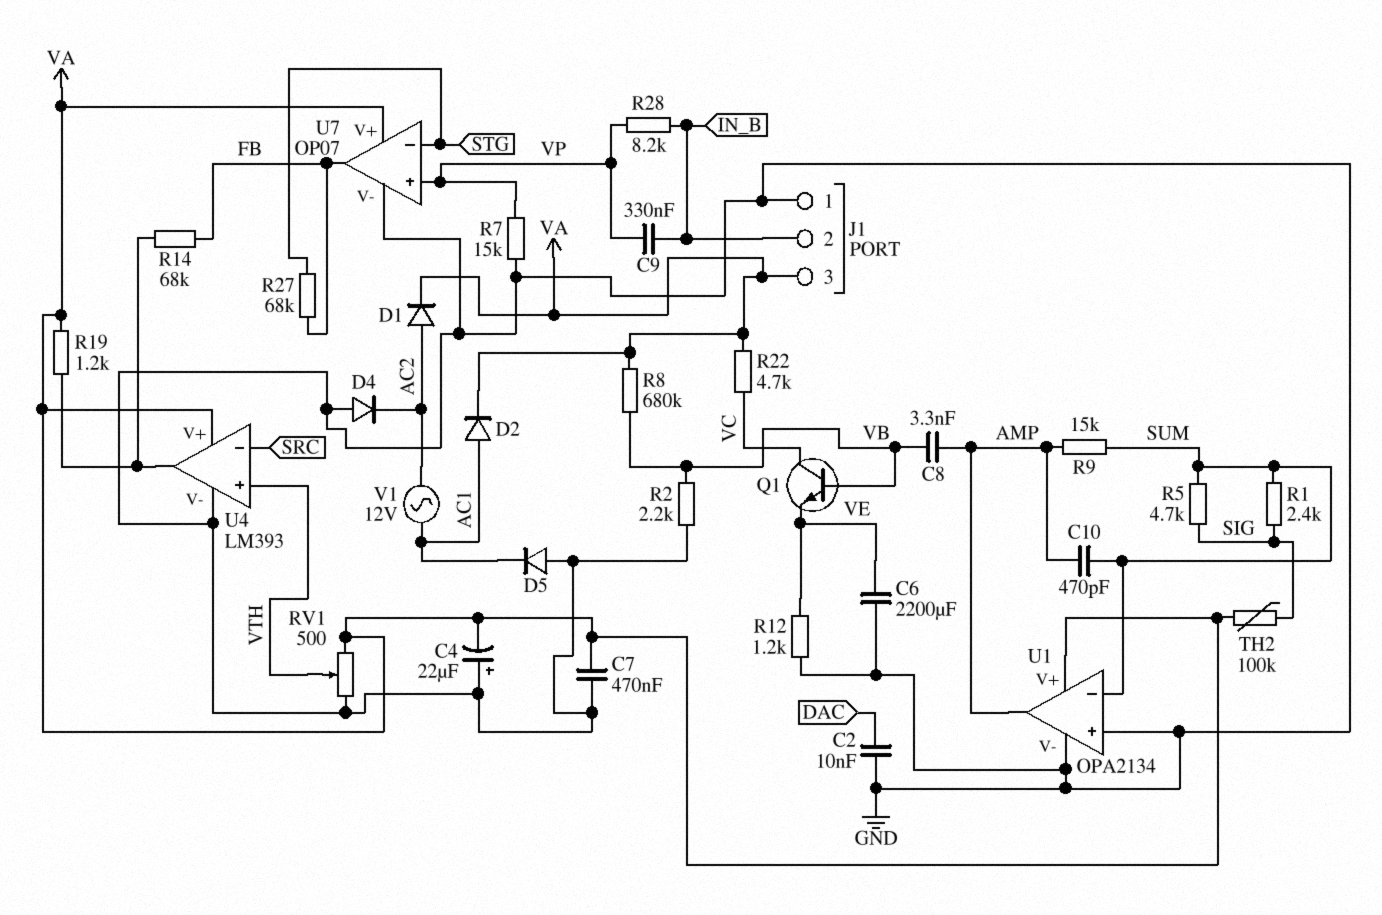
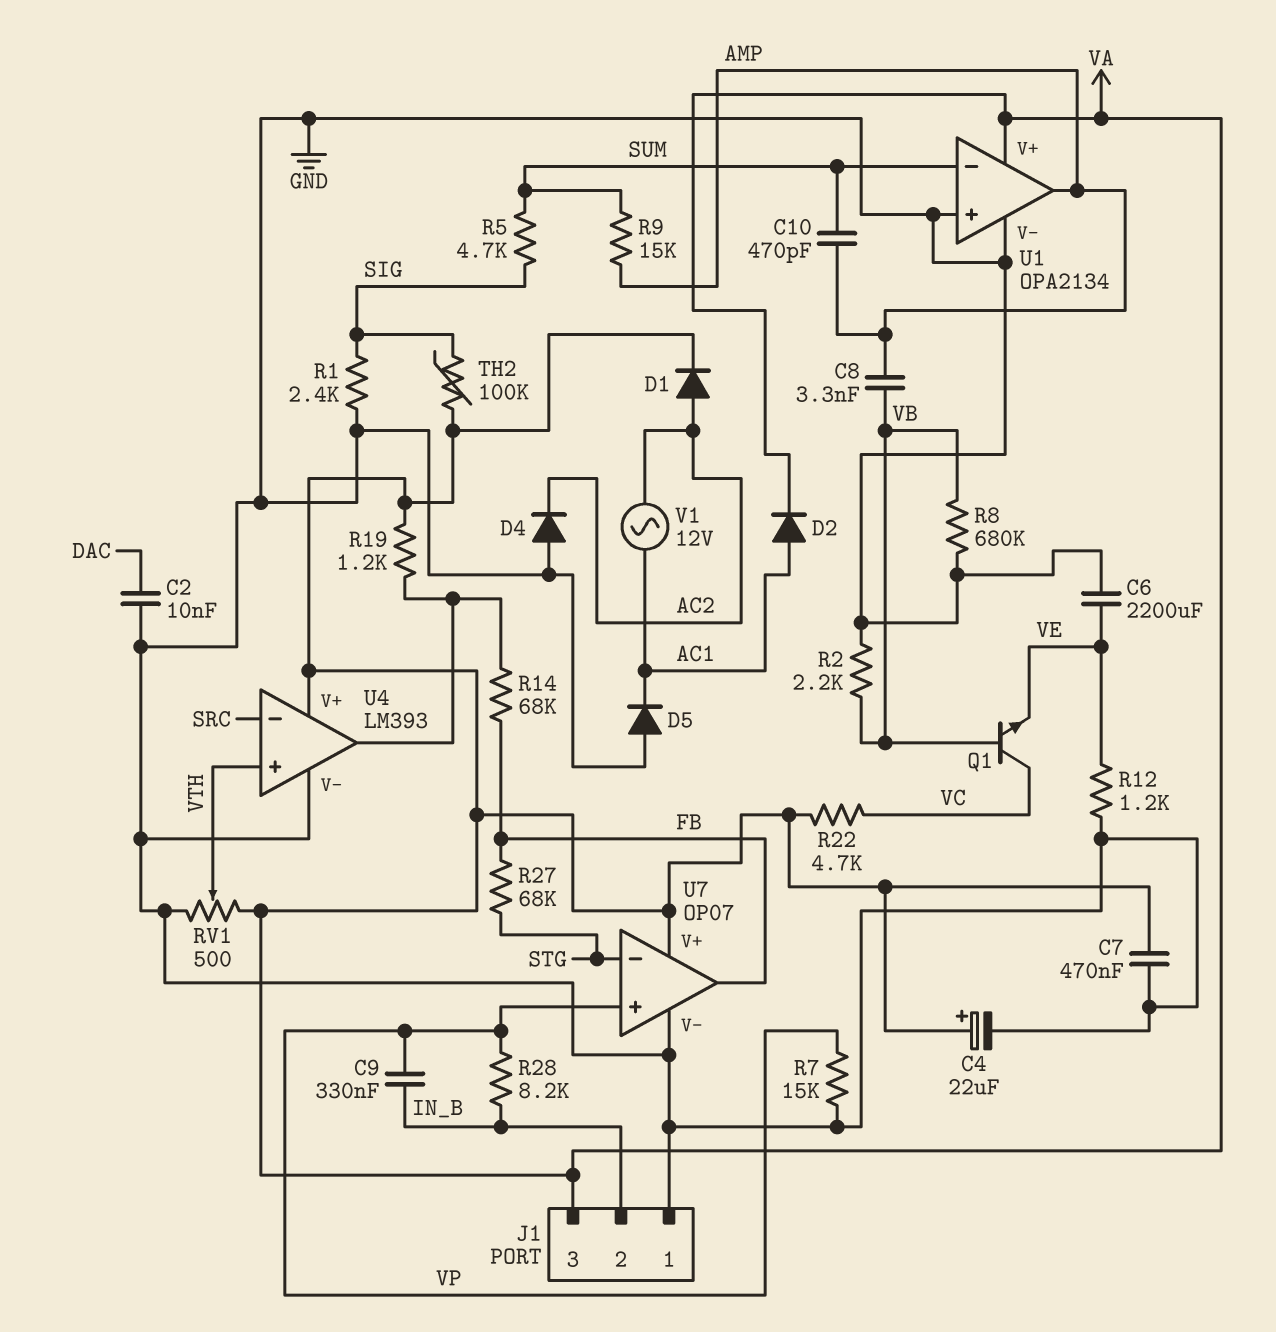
C4: 22uF (plus GND, minus VA) -> 22uF (plus VA, minus GND)
R1: 2.4k (SIG, SUM) -> 2.4k (GND, SIG)
R8: 680k (VA, VB) -> 680k (GND, VB)

